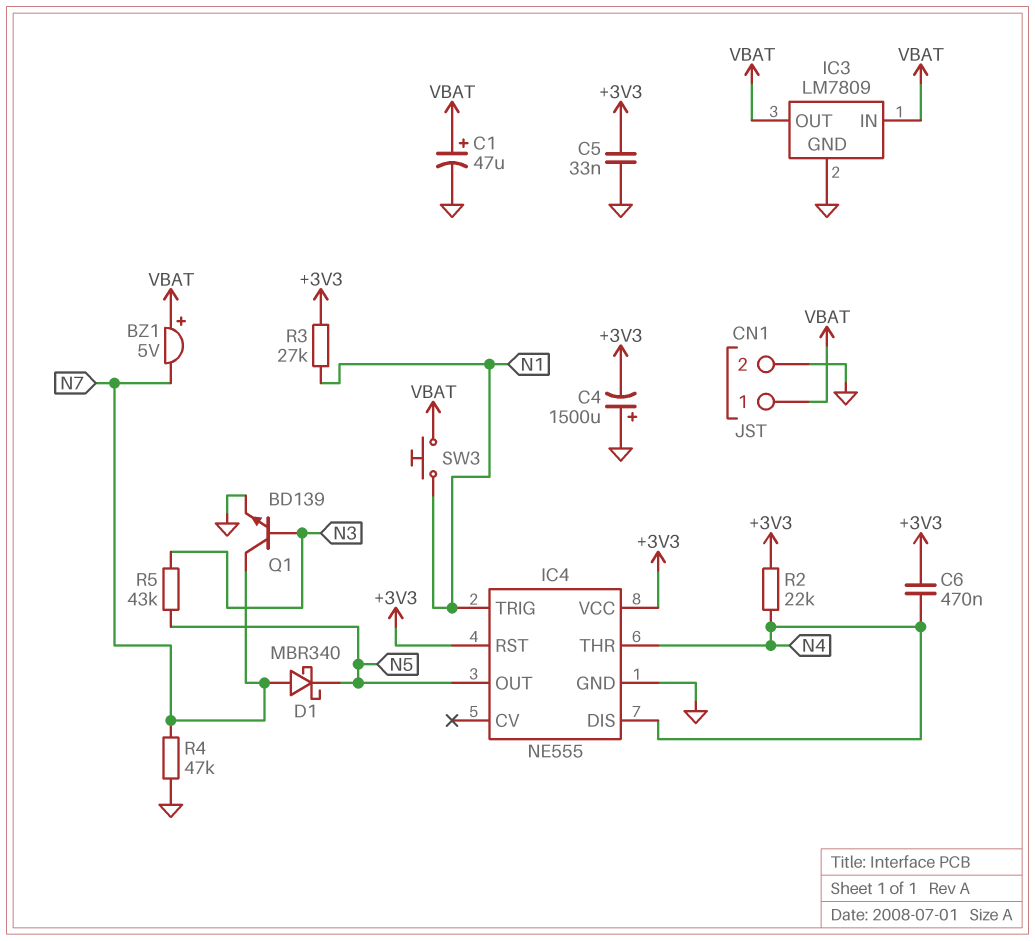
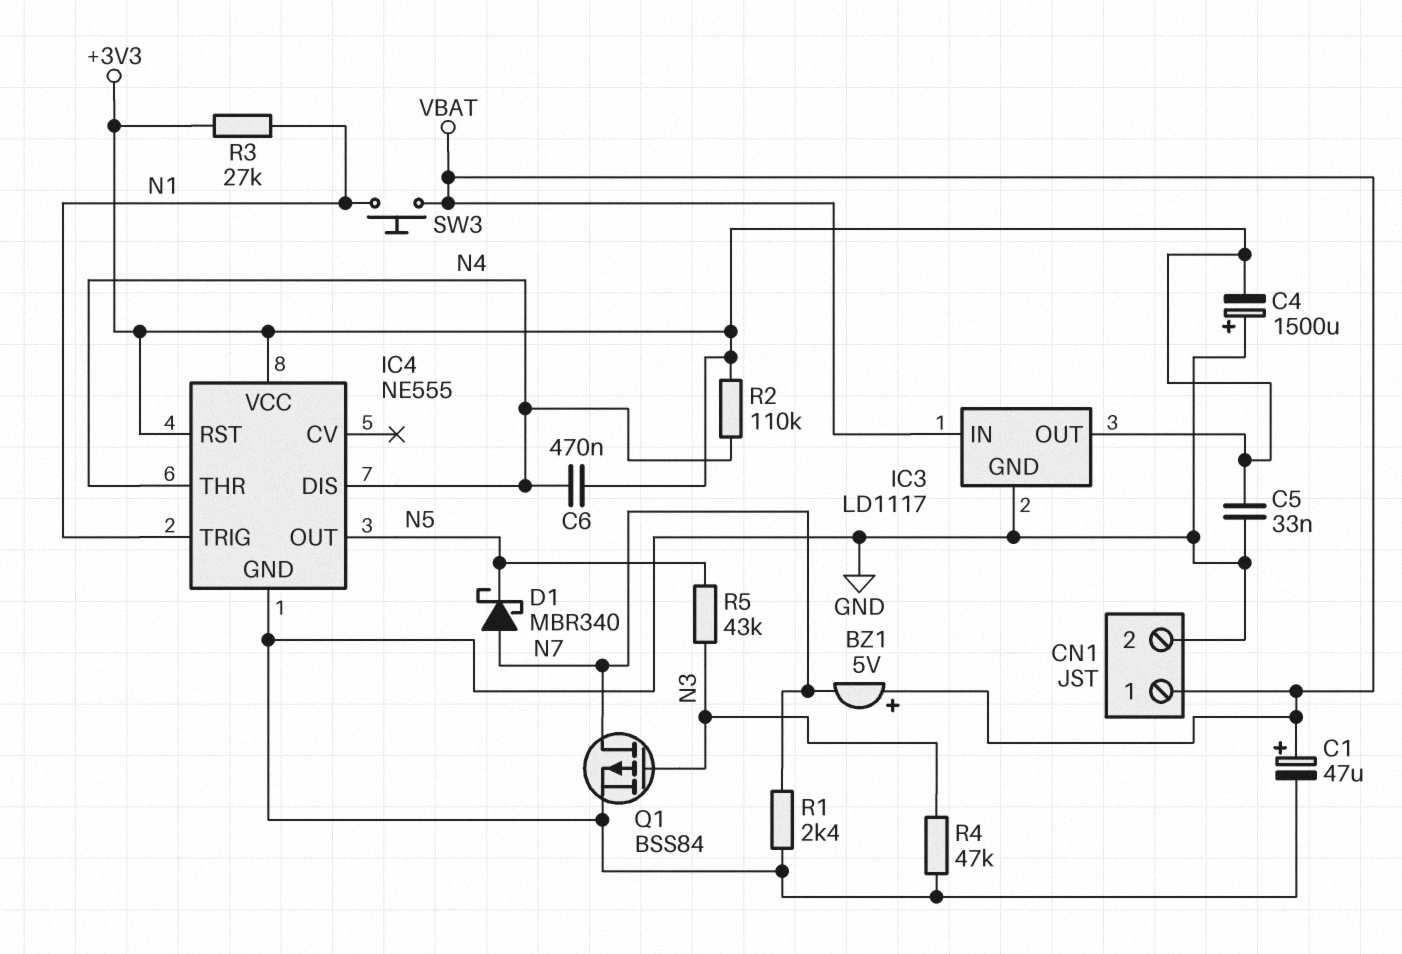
IC3: LM7809 -> LD1117
IC3 pin OUT: VBAT -> +3V3
Q1: NPN BD139 (B N3, C N7, E GND) -> PMOS BSS84 (G N3, D N7, S GND)
R1: none -> 2.4k (GND, N7)
R2: 22k (+3V3, N4) -> 110k (+3V3, N4)
R4: 47k (GND, N7) -> 47k (GND, N3)

